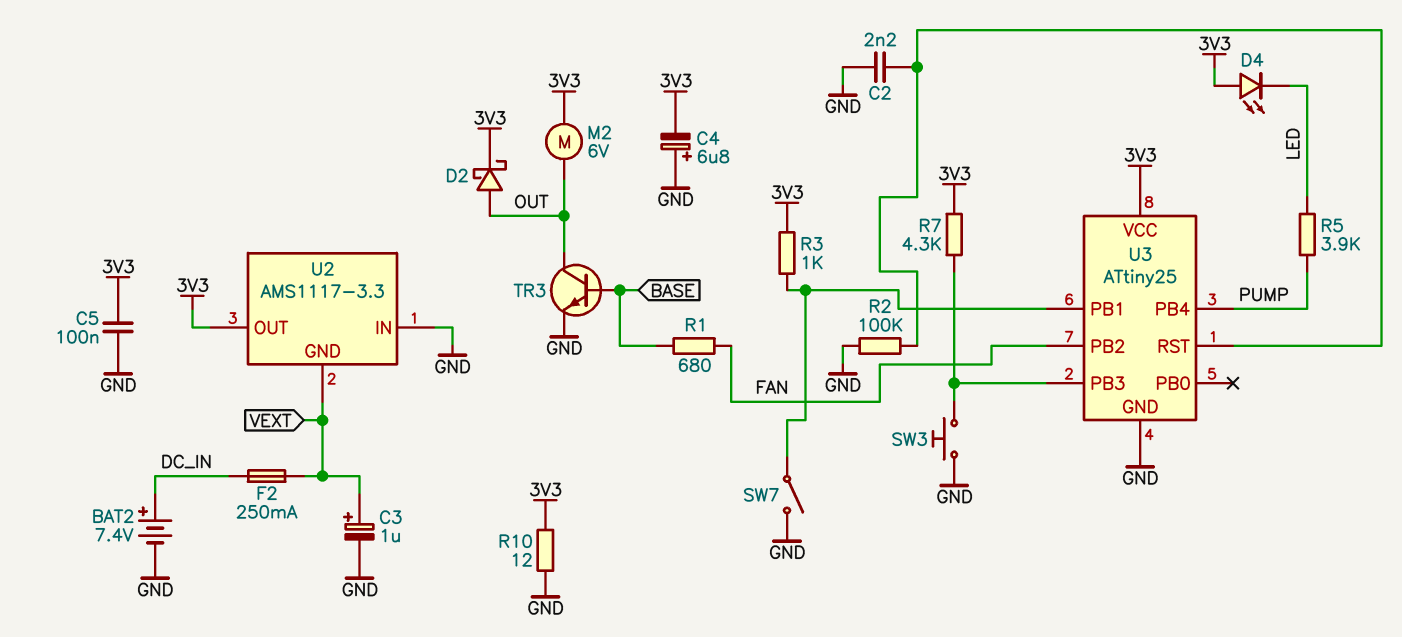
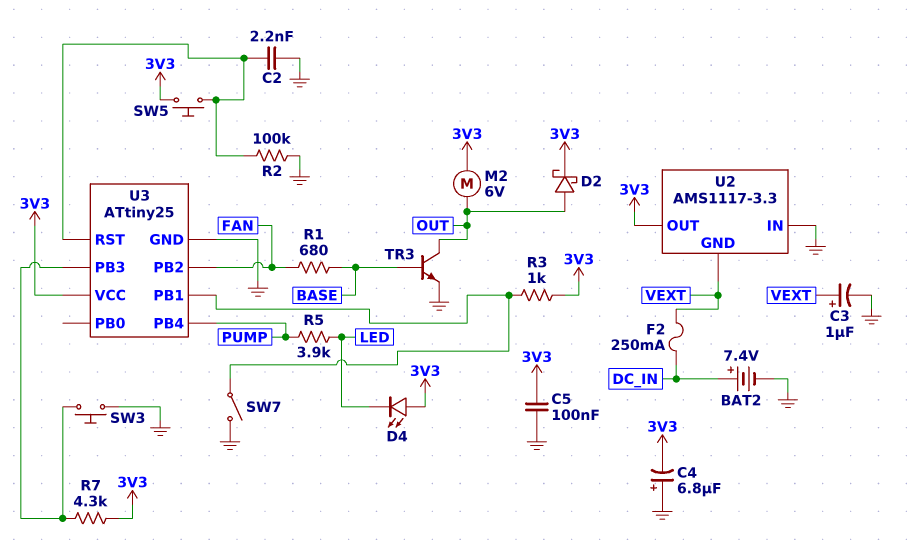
R10: 12 (3V3, GND) -> none
SW5: none -> button (3V3, U3/RST)

